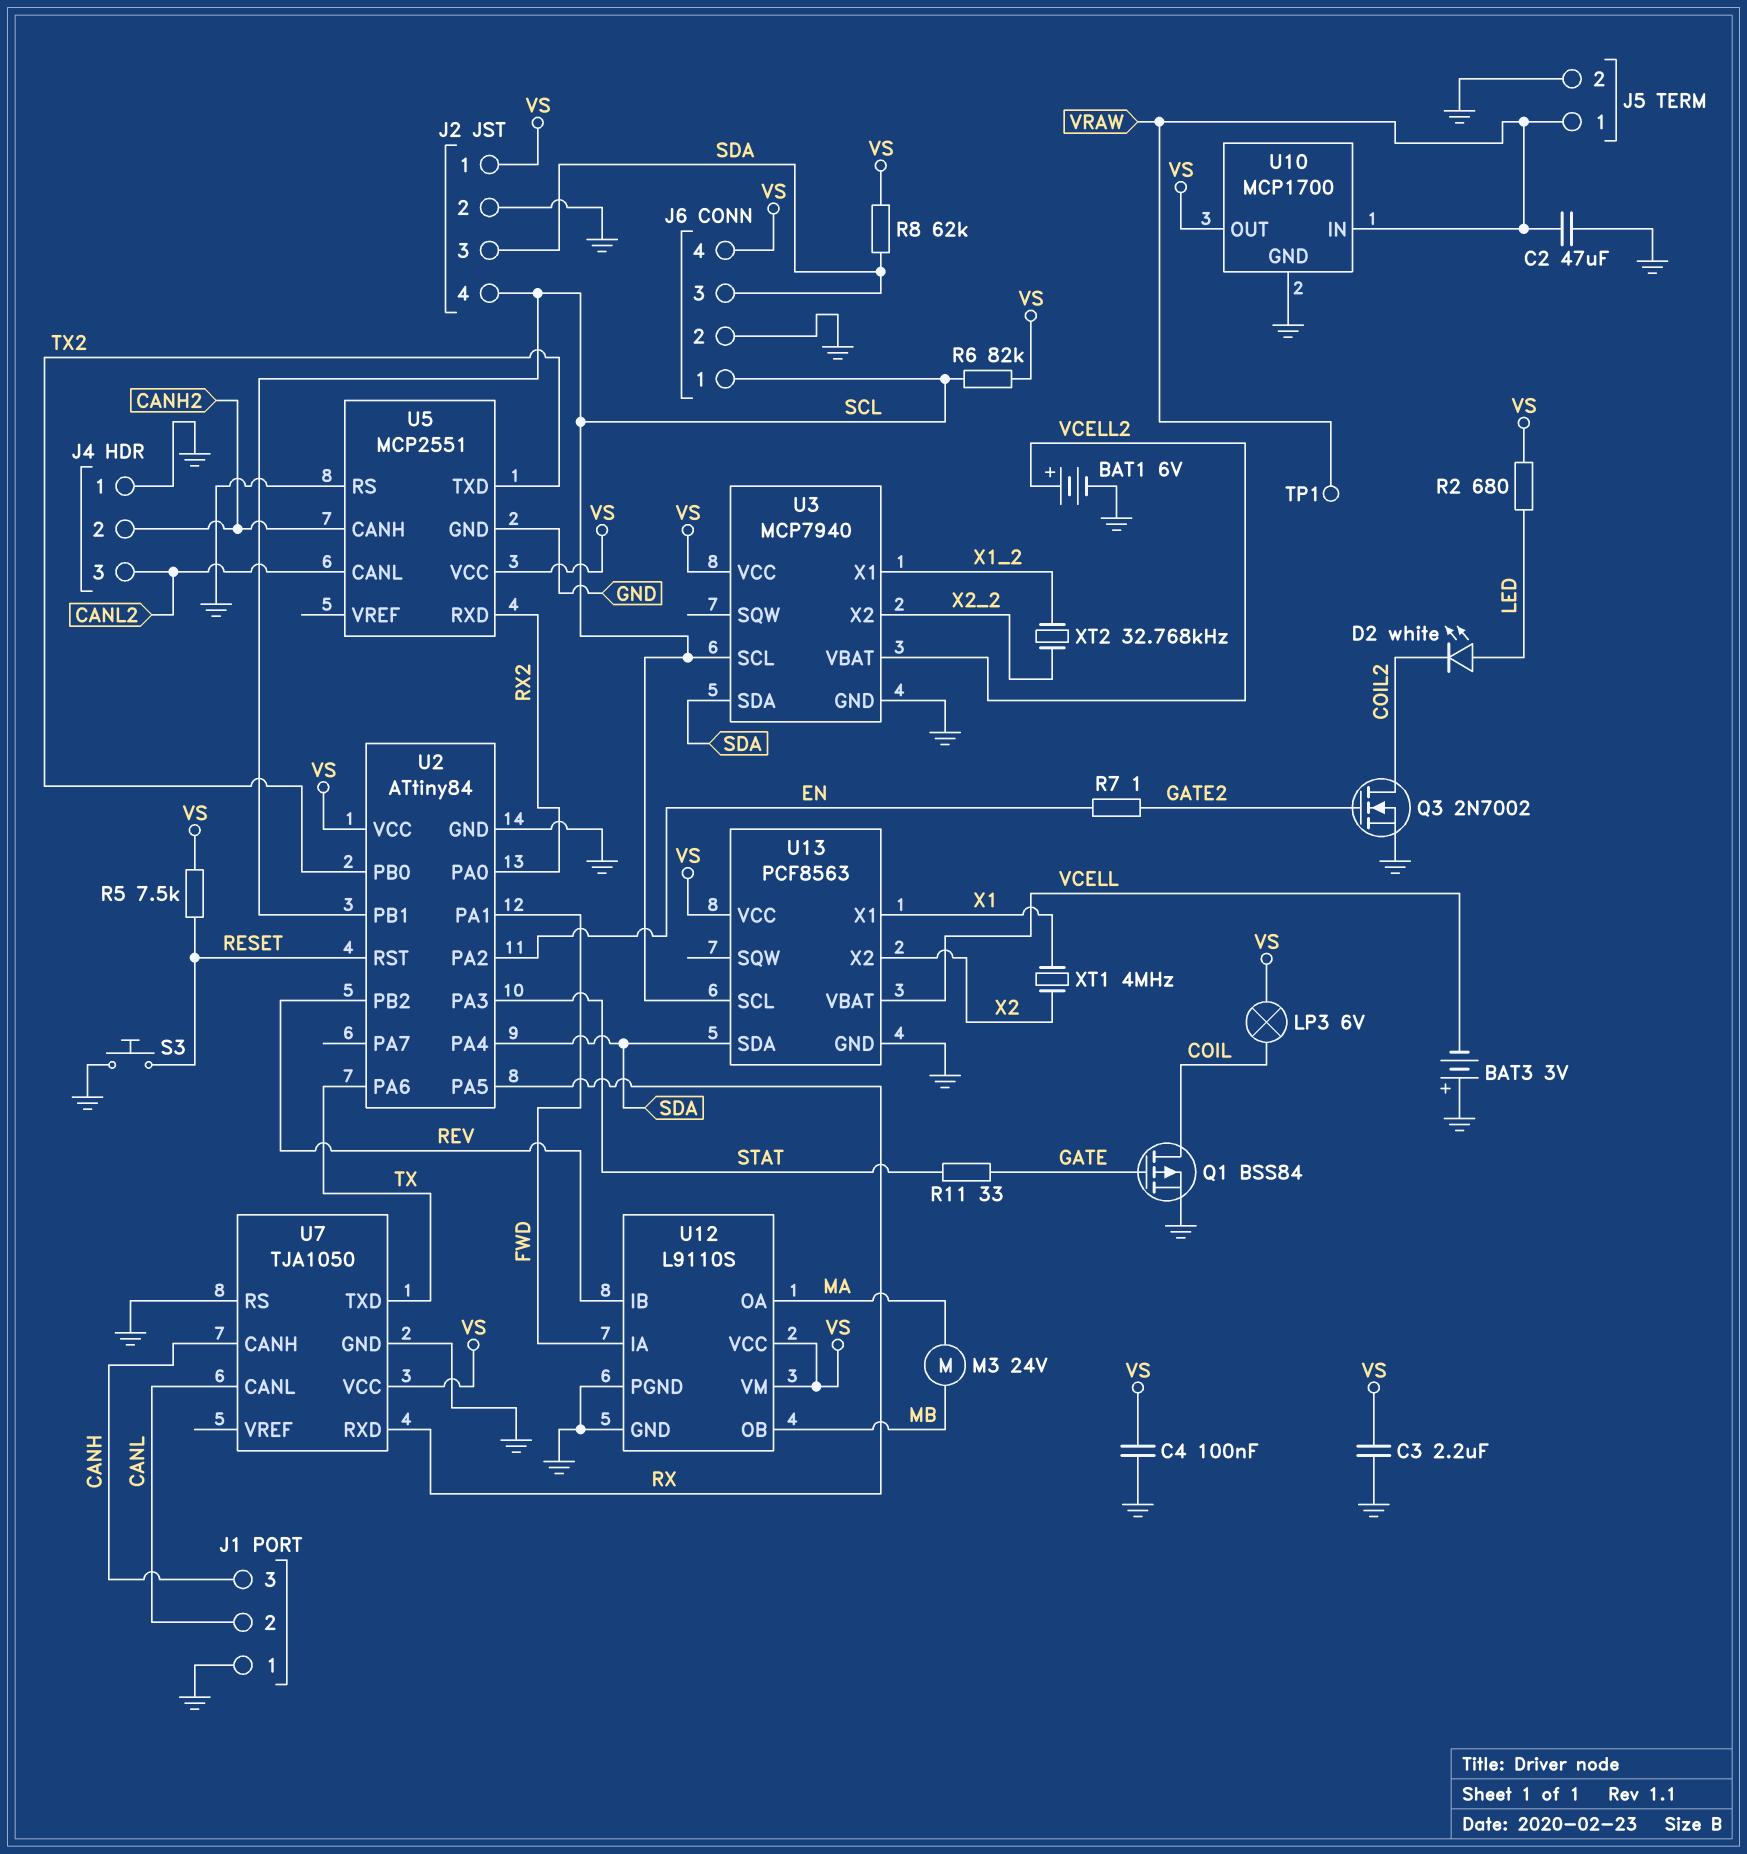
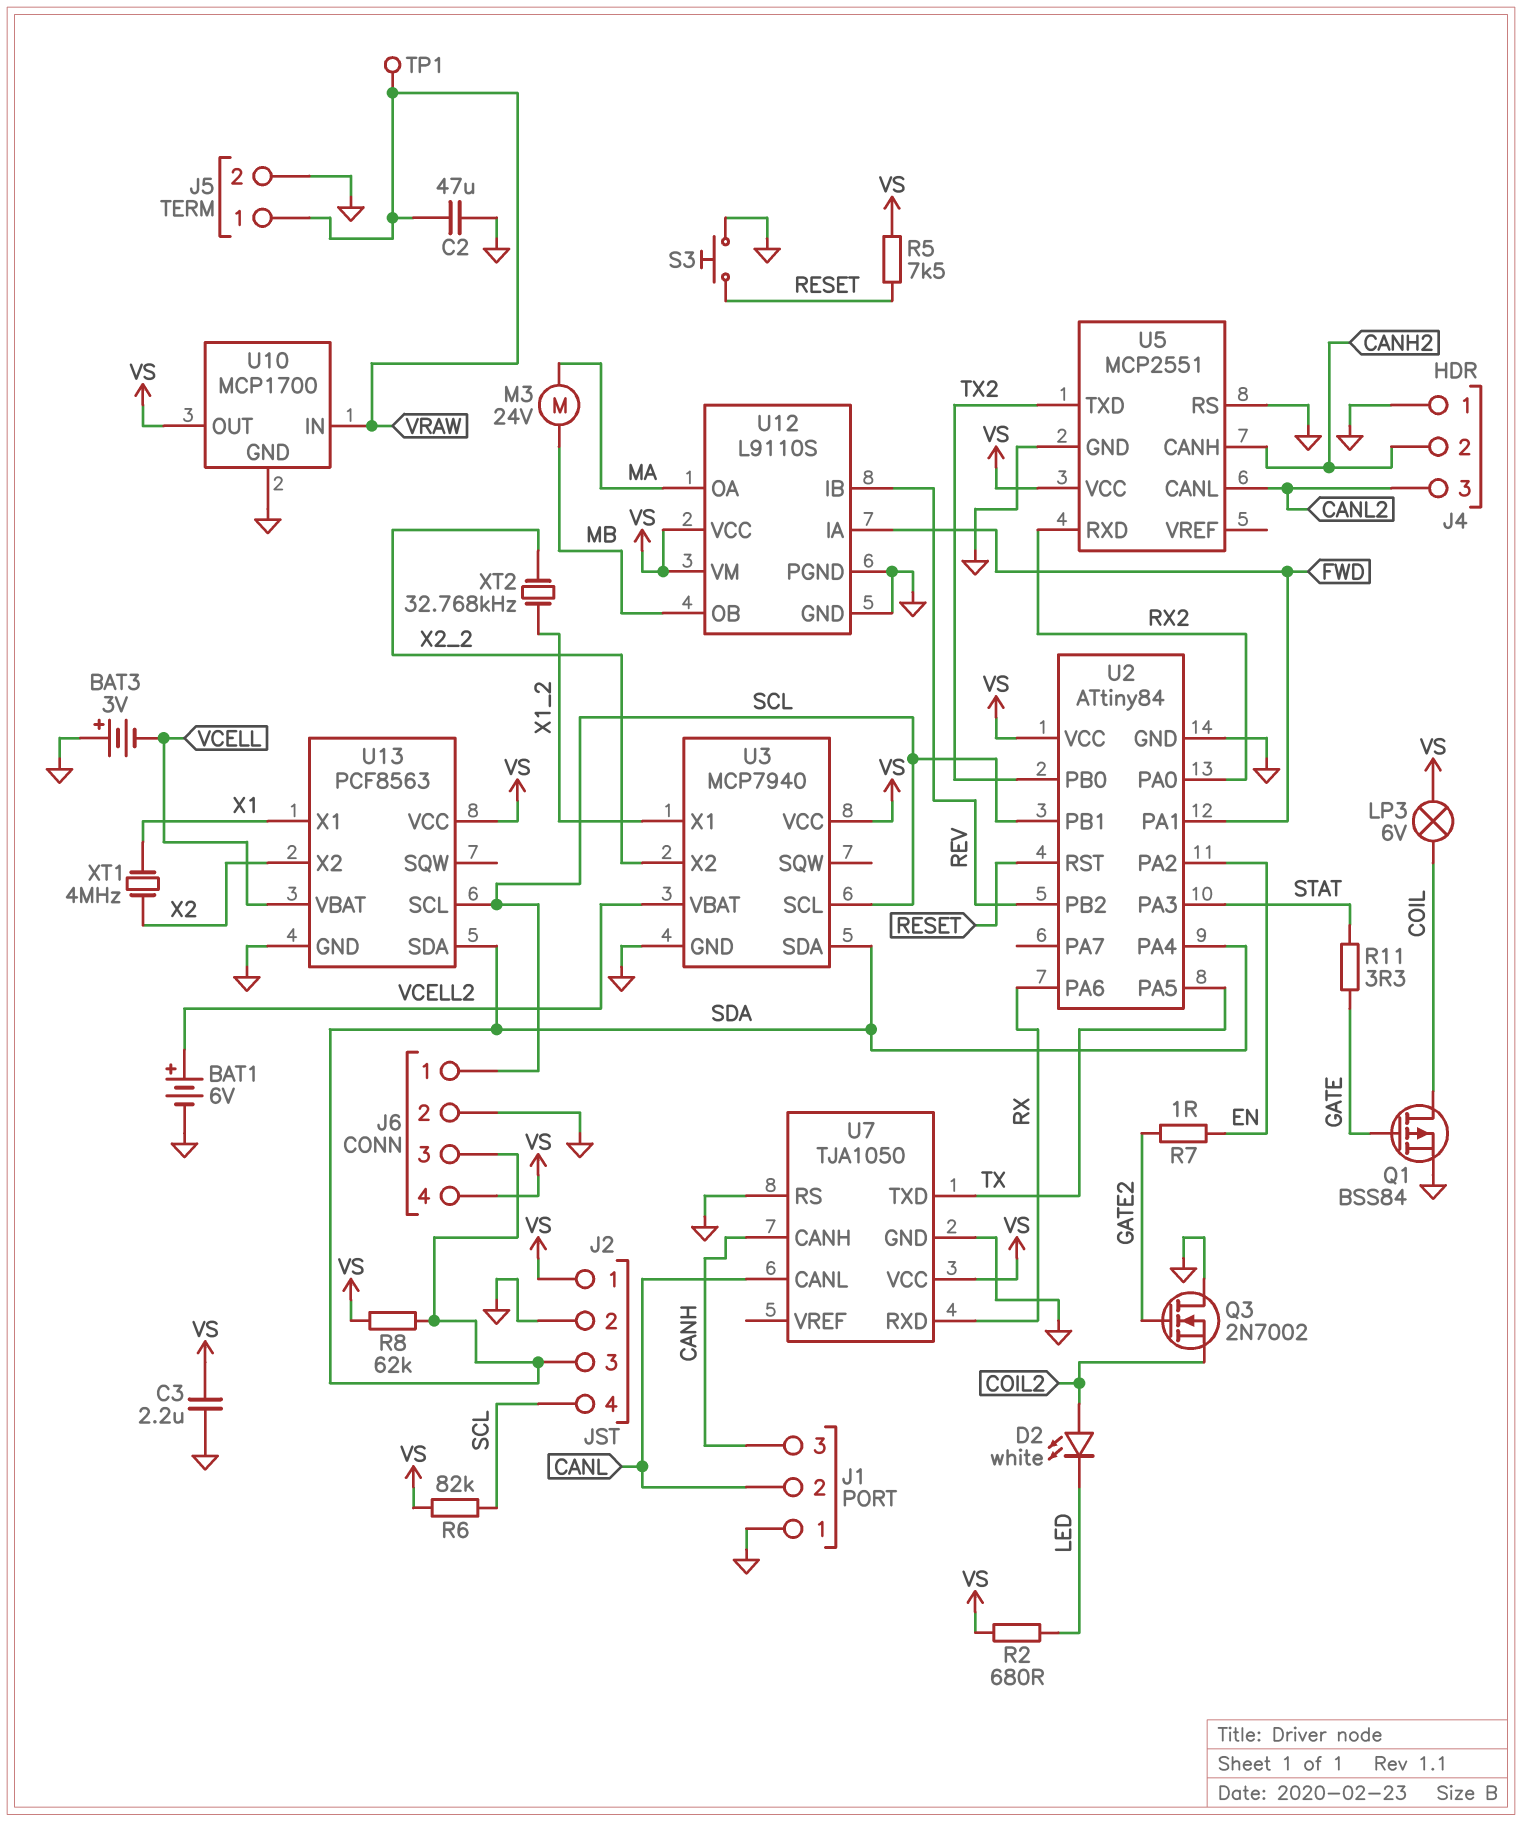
C4: 100nF (GND, VS) -> none
D2: LED white (A LED, K COIL2) -> LED white (A COIL2, K LED)
Q3: NMOS 2N7002 (G GATE2, D COIL2, S GND) -> NMOS 2N7002 (G GATE2, D GND, S COIL2)
R11: 33 (GATE, STAT) -> 3.3 (GATE, STAT)
U2 pin PA5: RX -> TX
U2 pin PA6: TX -> RX

